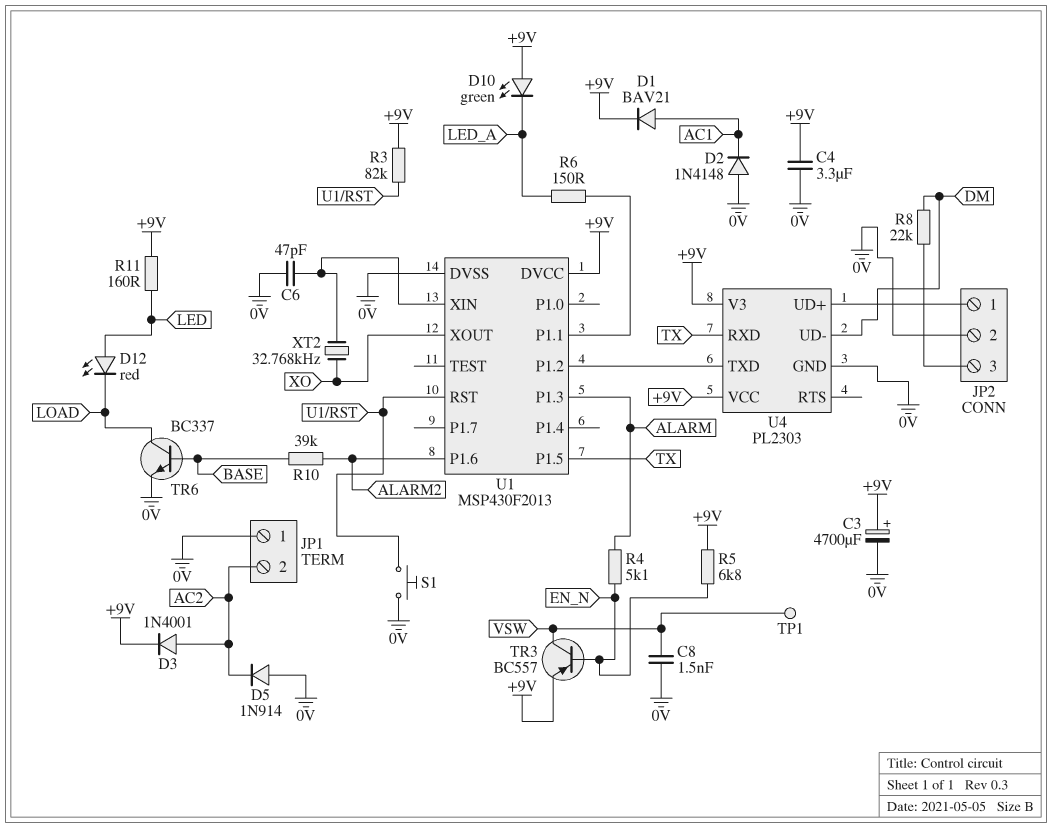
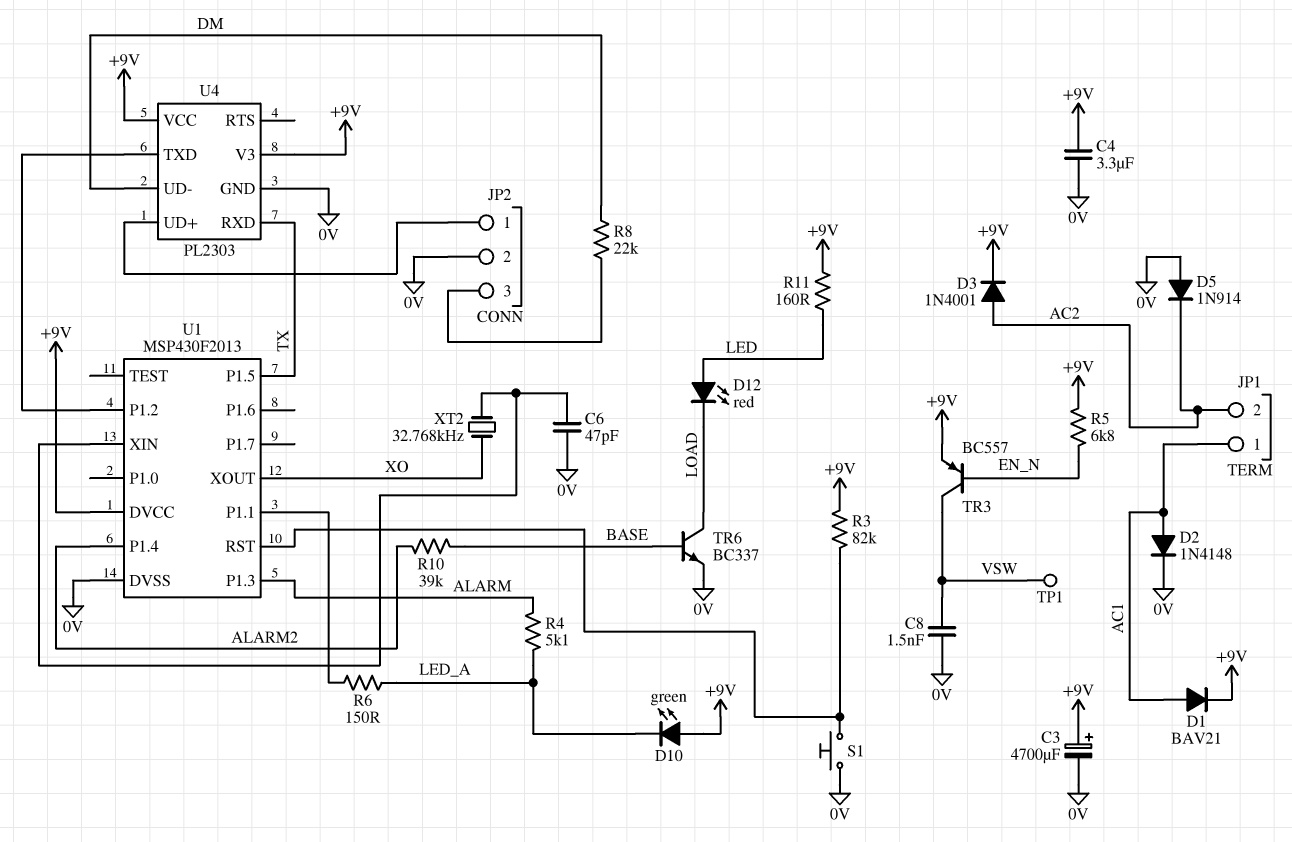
D2: diode 1N4148 (A 0V, K AC1) -> diode 1N4148 (A AC1, K 0V)
JP1 pin 1: 0V -> AC1
R4: 5.1k (ALARM, EN_N) -> 5.1k (ALARM, LED_A)
U1 pin P1.4: none -> ALARM2
U1 pin P1.6: ALARM2 -> none

